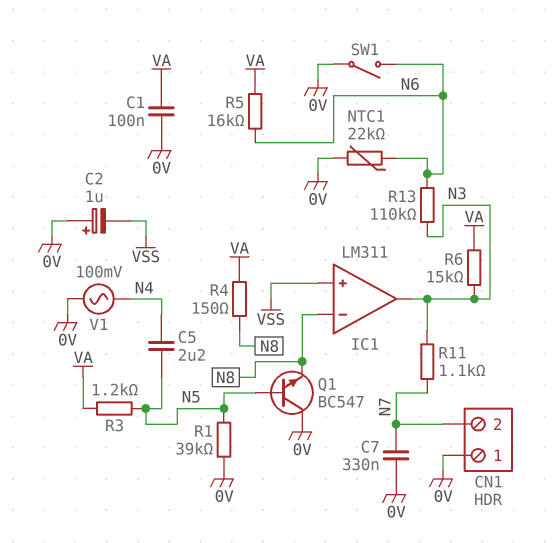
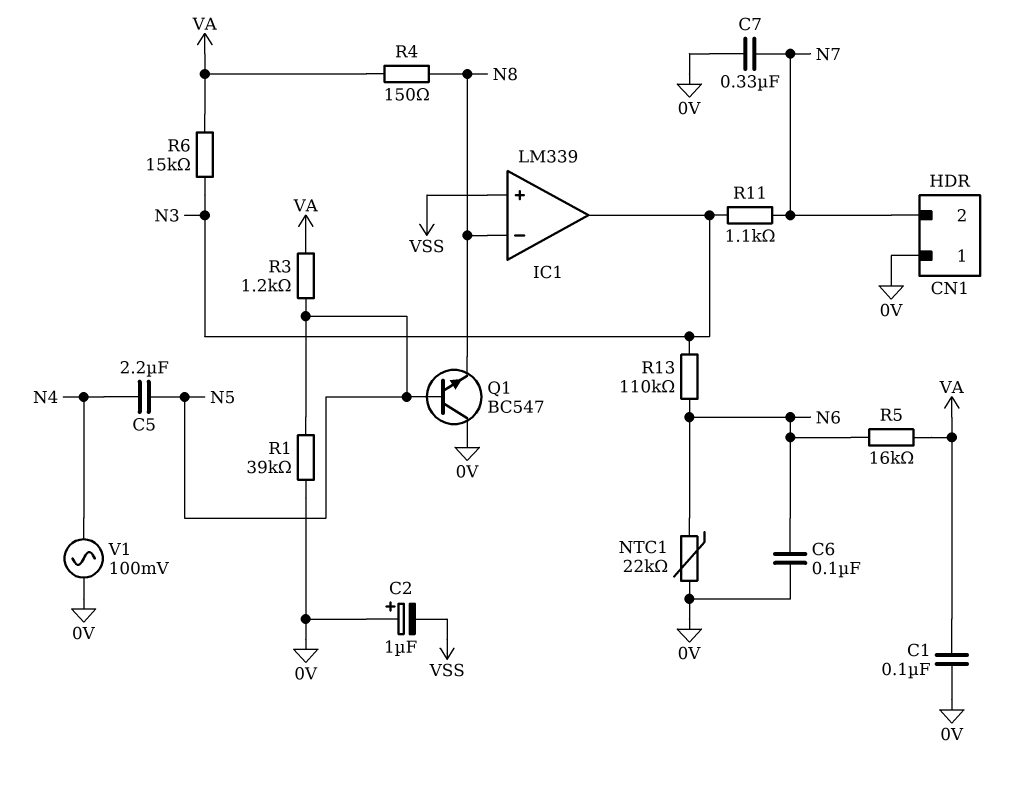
C6: none -> 100nF (0V, N6)
IC1: LM311 -> LM339
SW1: switch (0V, N6) -> none

